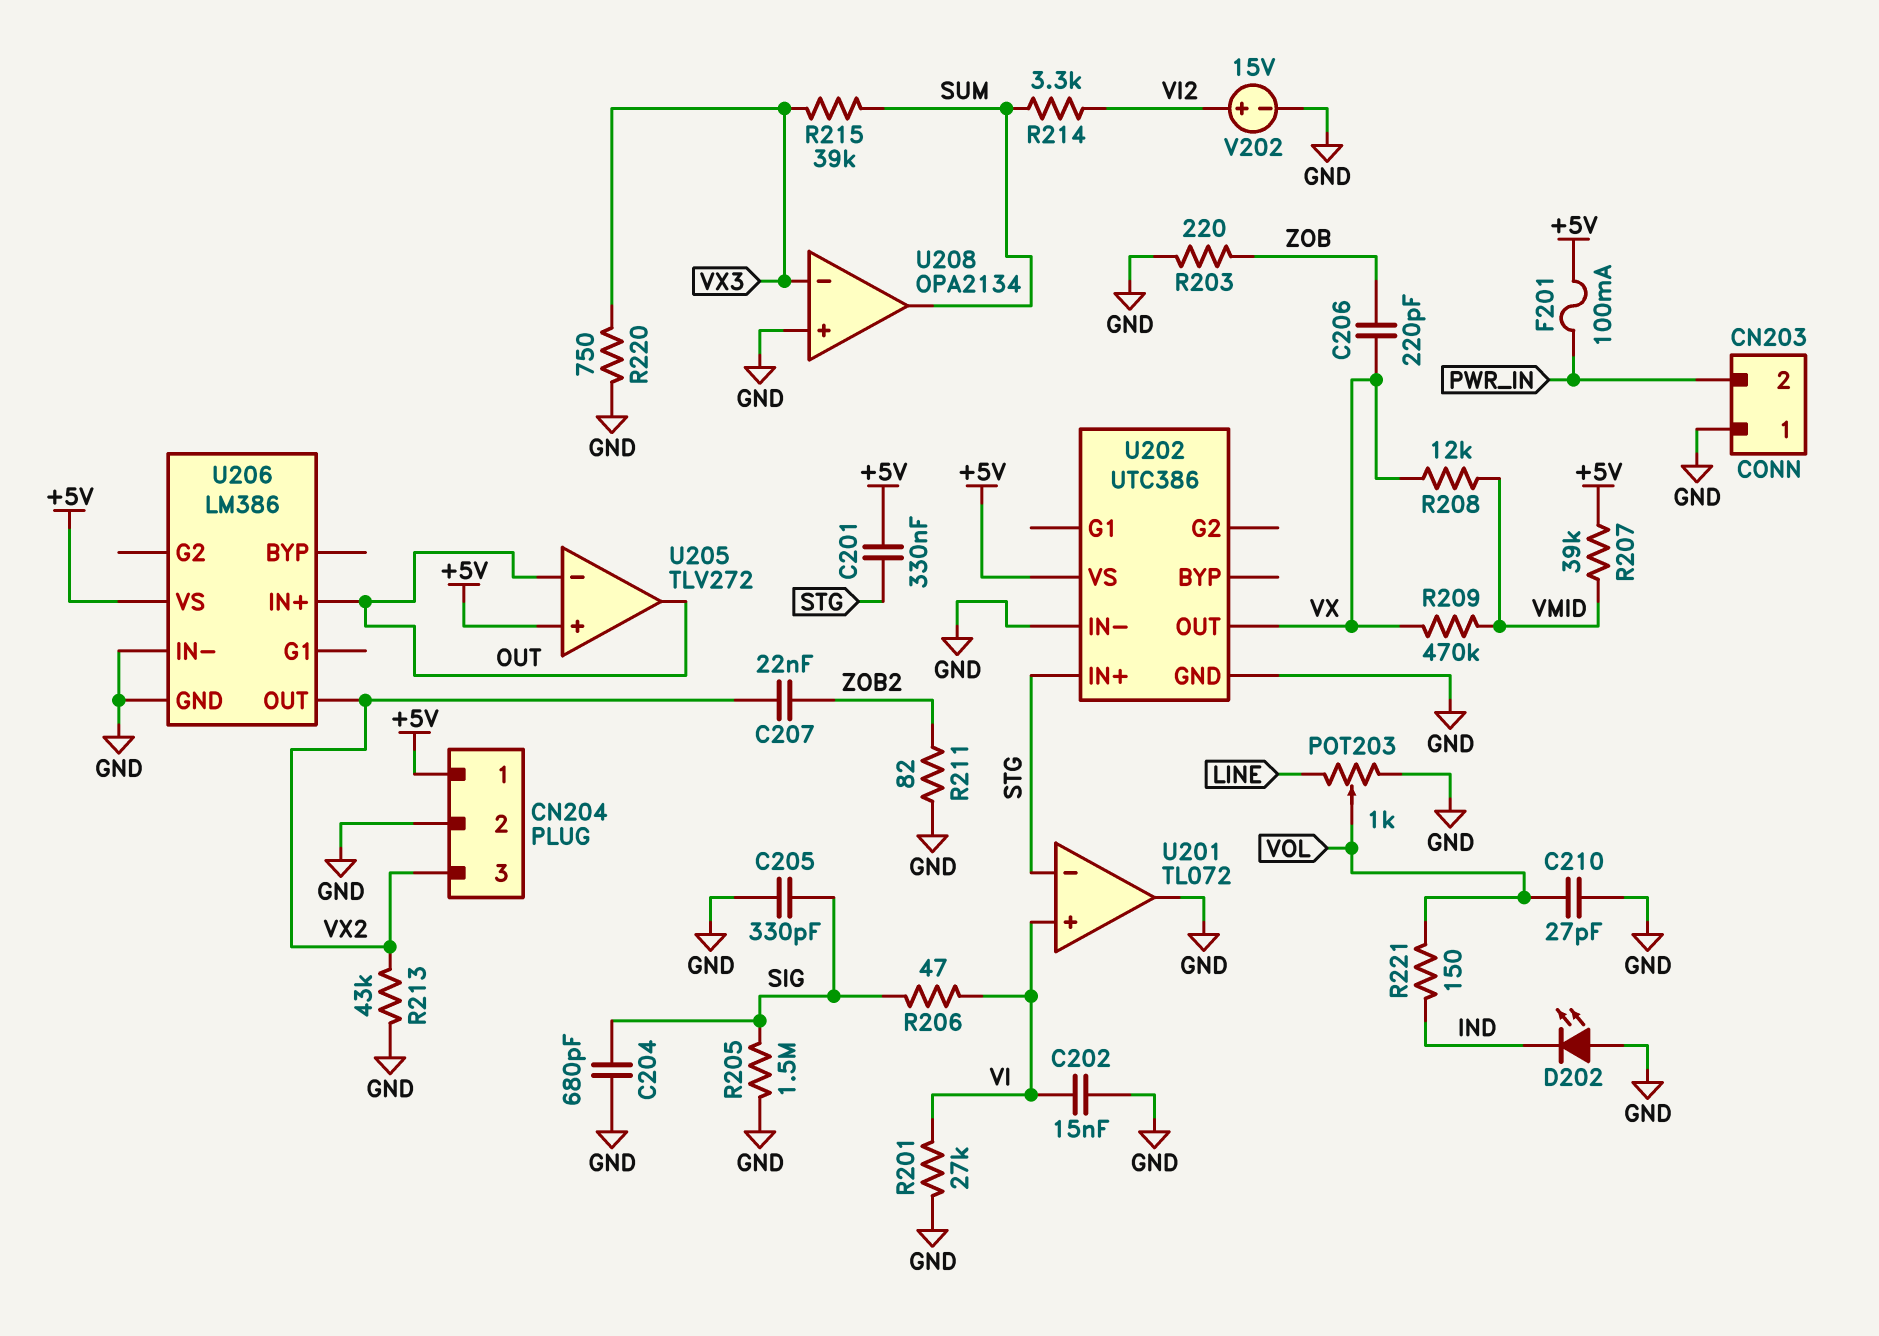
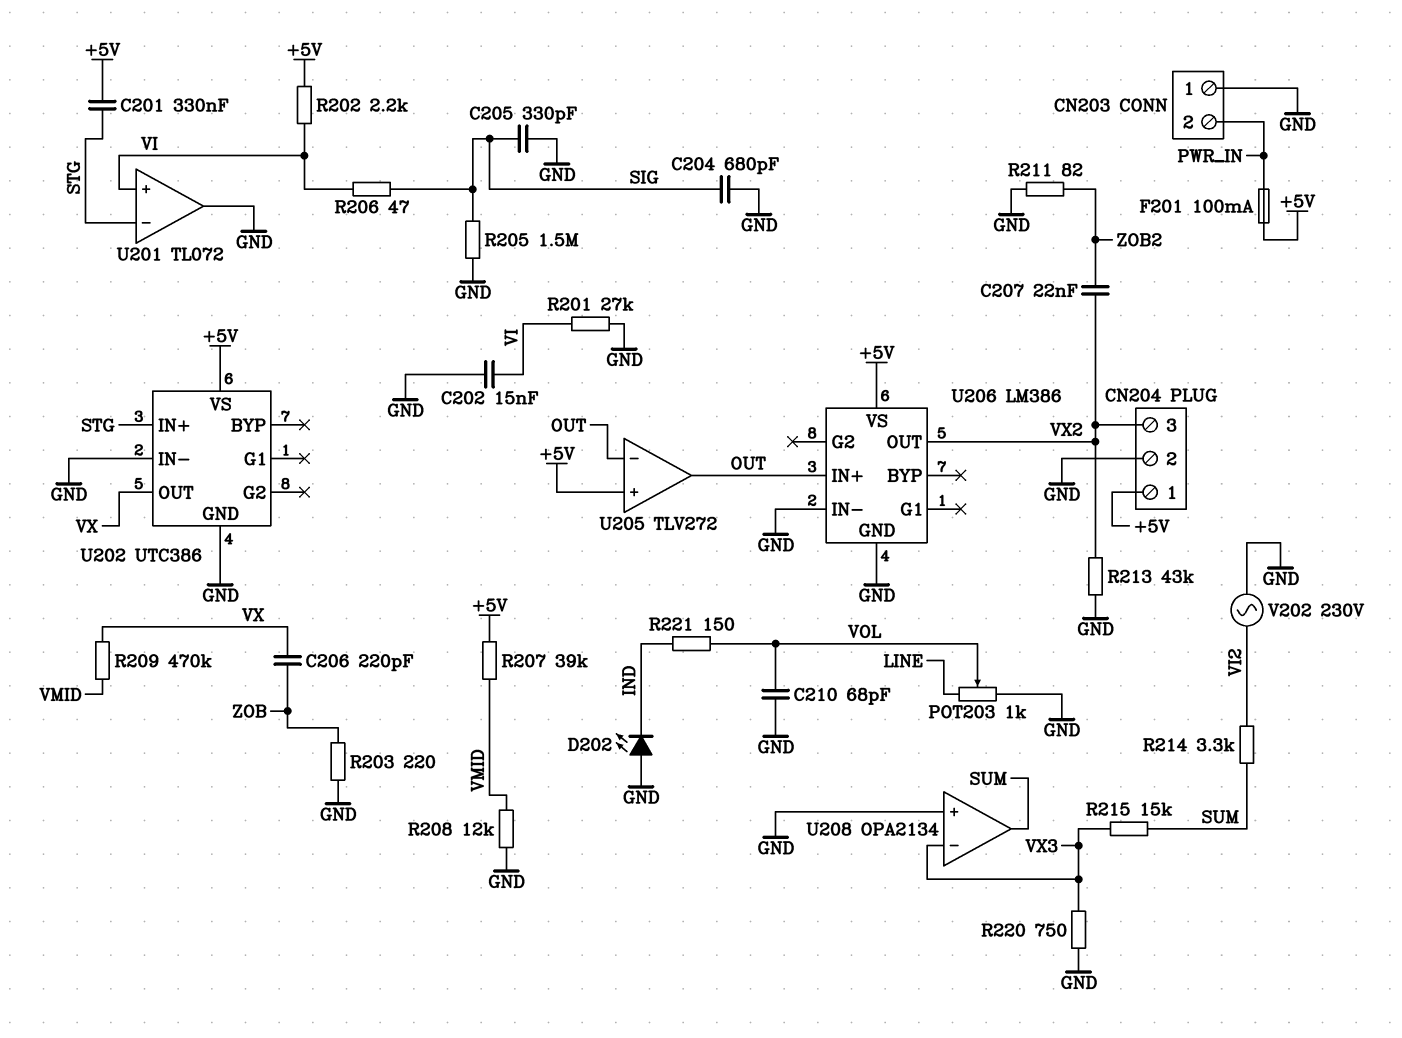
C210: 27pF (GND, VOL) -> 68pF (GND, VOL)
R202: none -> 2.2k (+5V, VI)
R208: 12k (VMID, VX) -> 12k (GND, VMID)
R215: 39k (SUM, VX3) -> 15k (SUM, VX3)
V202: 15V (plus VI2, minus GND) -> AC 230V (GND, VI2)

